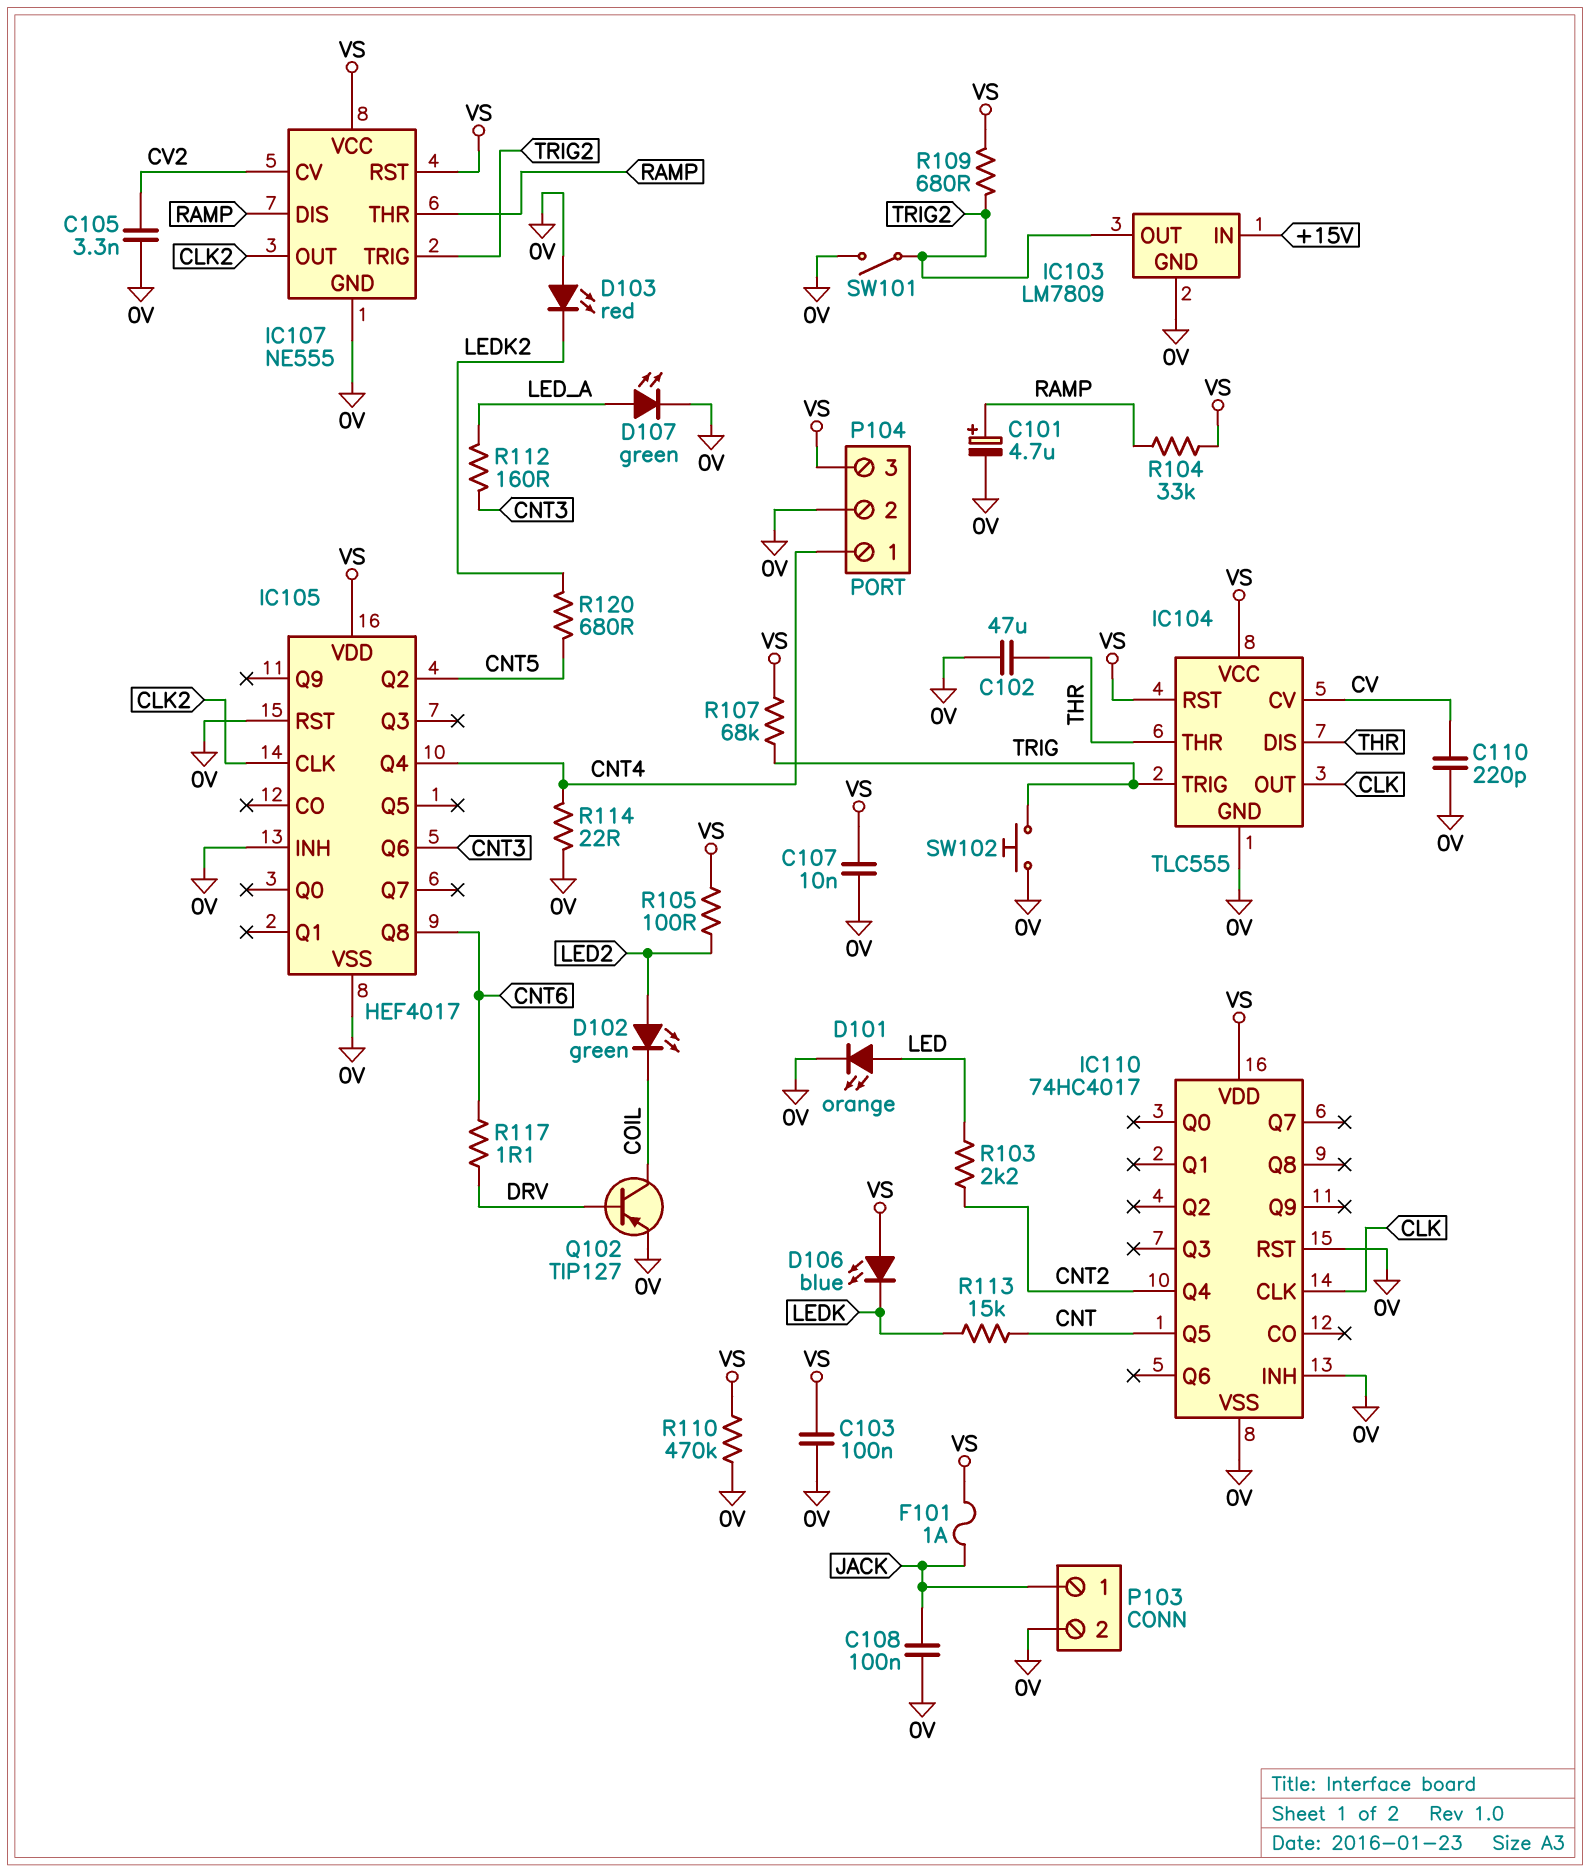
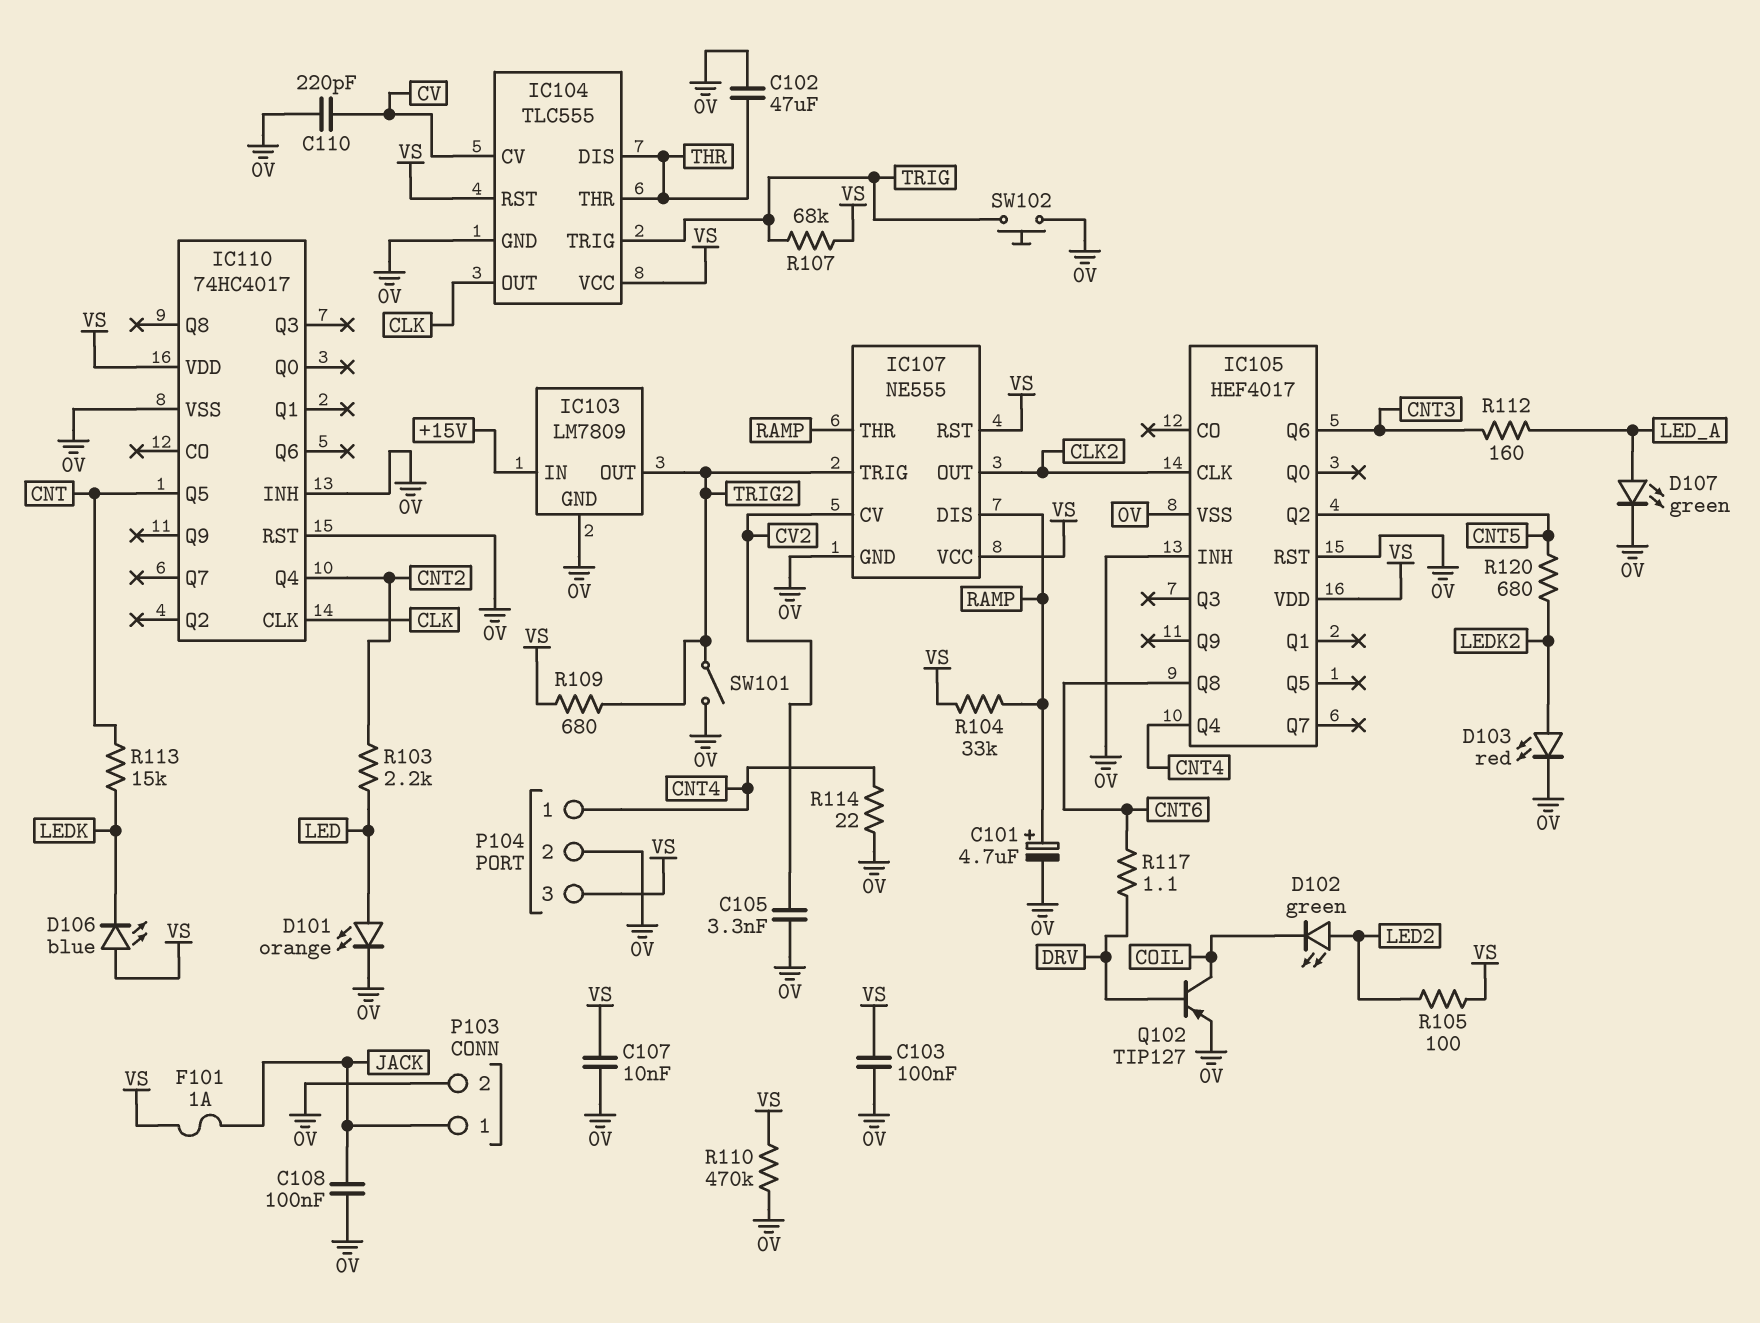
D103: LED red (A 0V, K LEDK2) -> LED red (A LEDK2, K 0V)

